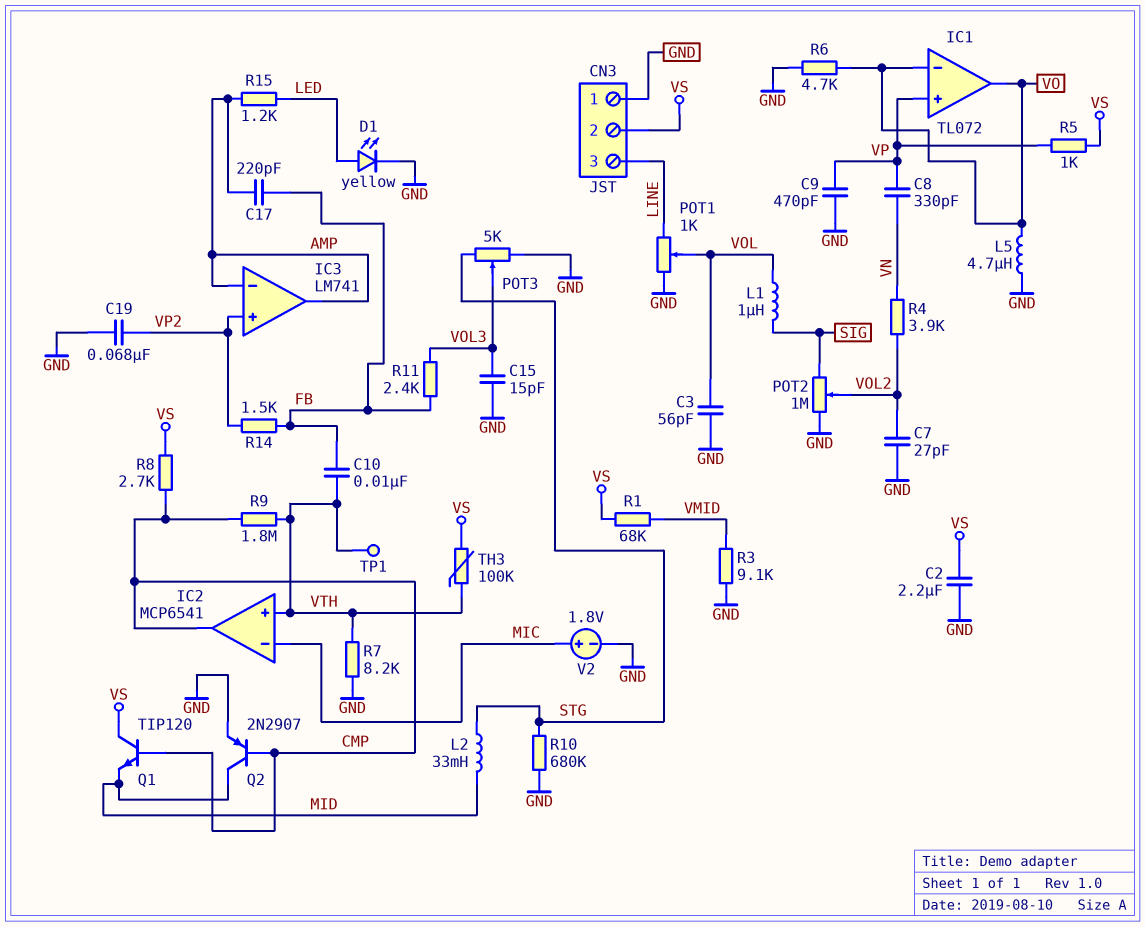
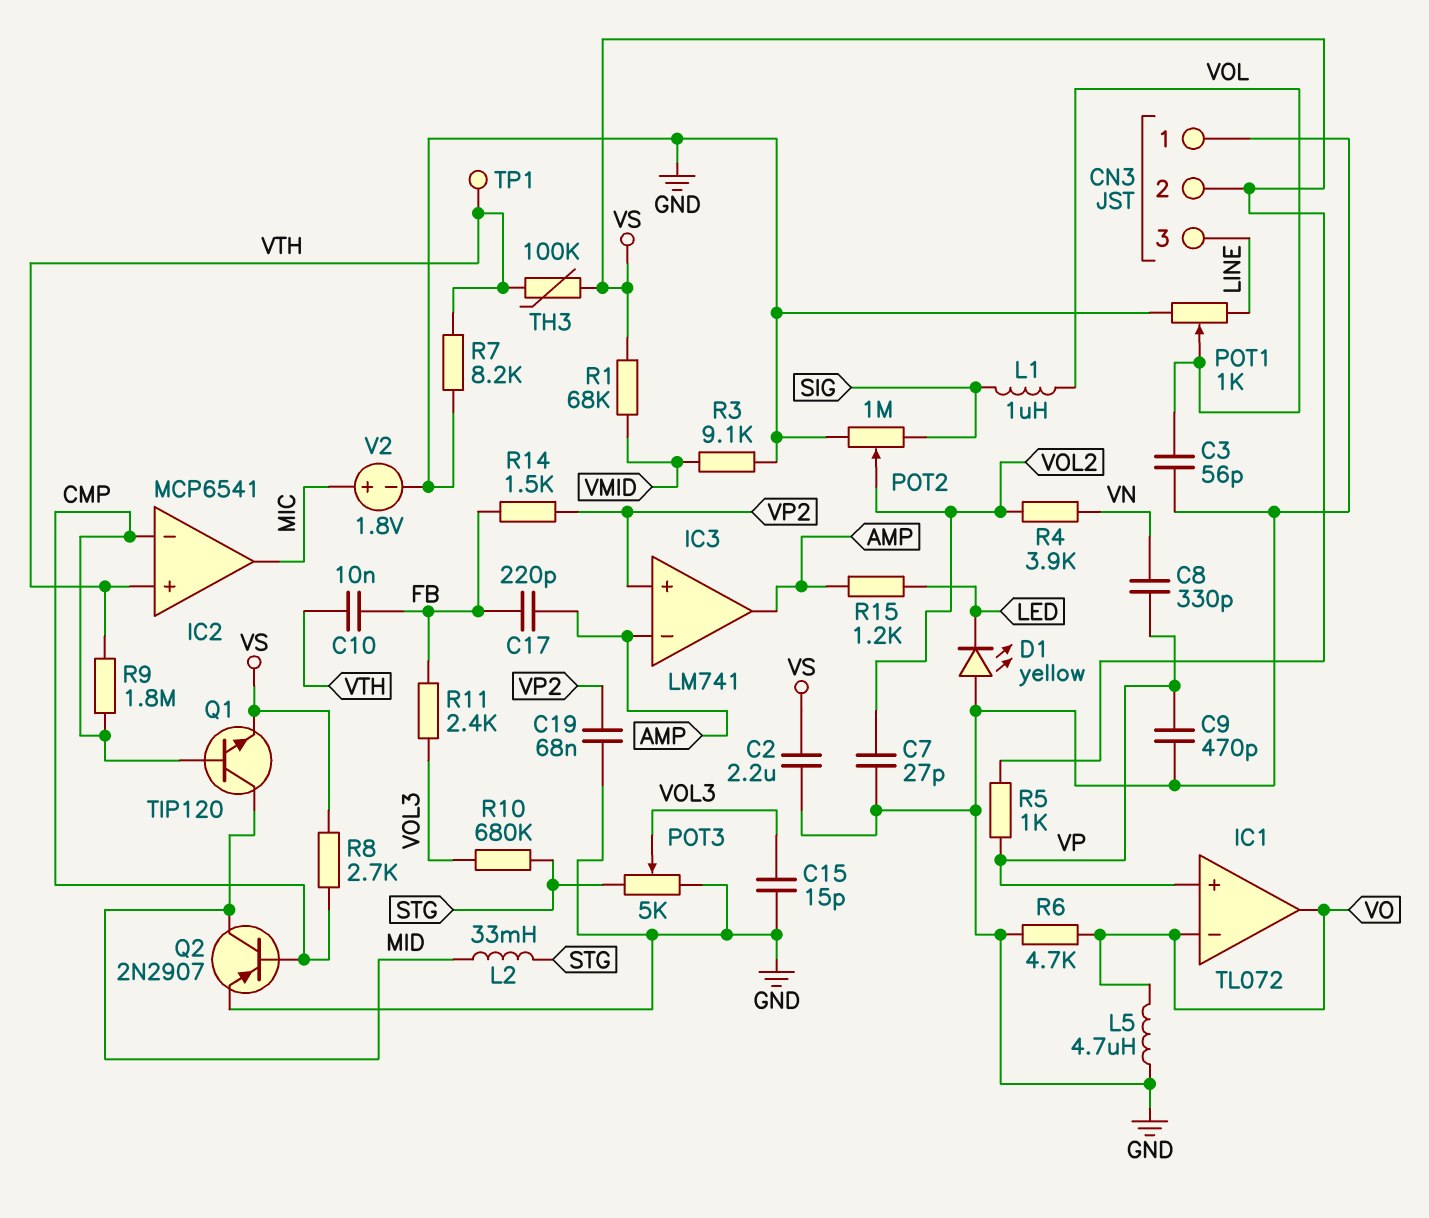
D1: LED yellow (A LED, K GND) -> LED yellow (A GND, K LED)
IC2 pin in-: MIC -> CMP
IC2 pin out: CMP -> MIC
Q1: NPN TIP120 (B CMP, C VS, E MID) -> NPN TIP120 (B CMP, C MID, E VS)
R10: 680k (GND, STG) -> 680k (STG, VOL3)

